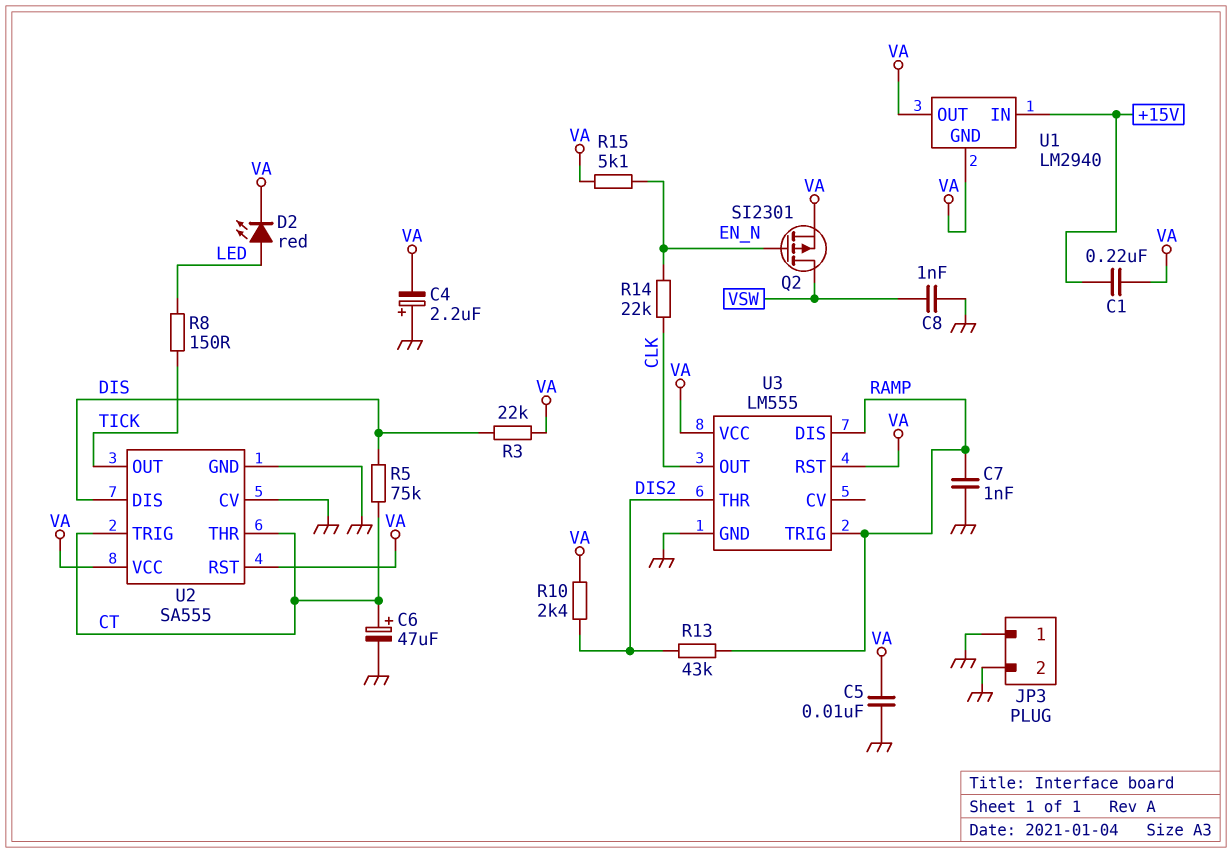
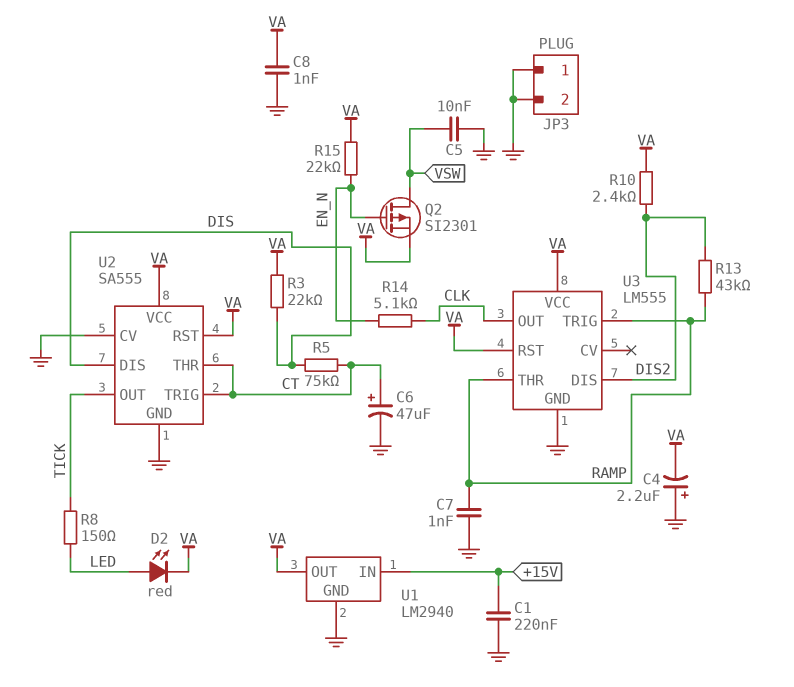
C1: 220nF (+15V, VA) -> 220nF (+15V, GND)
C5: 10nF (GND, VA) -> 10nF (GND, VSW)
C8: 1nF (GND, VSW) -> 1nF (GND, VA)
R14: 22k (CLK, EN_N) -> 5.1k (CLK, EN_N)
R15: 5.1k (EN_N, VA) -> 22k (EN_N, VA)
U1 pin GND: VA -> GND
U3 pin DIS: RAMP -> DIS2
U3 pin THR: DIS2 -> RAMP

